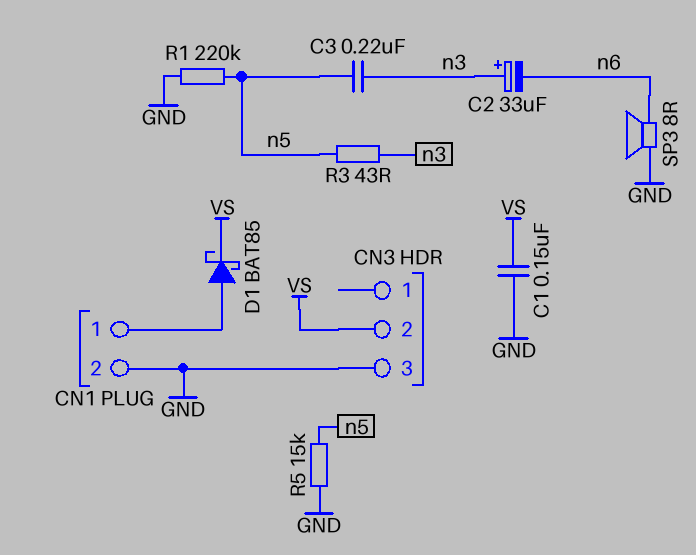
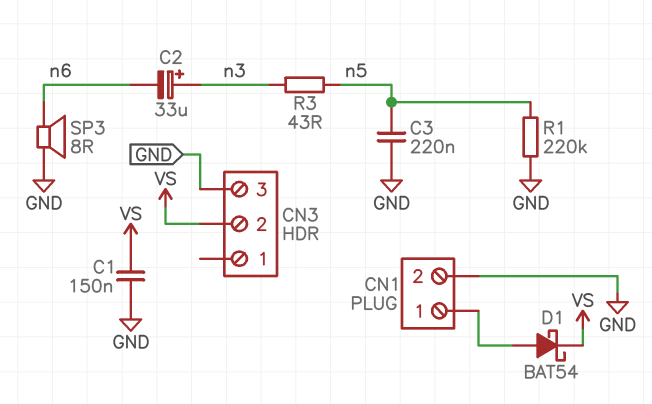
C3: 220nF (n3, n5) -> 220nF (GND, n5)
D1: schottky BAT85 (A CN1/1, K VS) -> schottky BAT54 (A CN1/1, K VS)
R5: 15k (GND, n5) -> none

